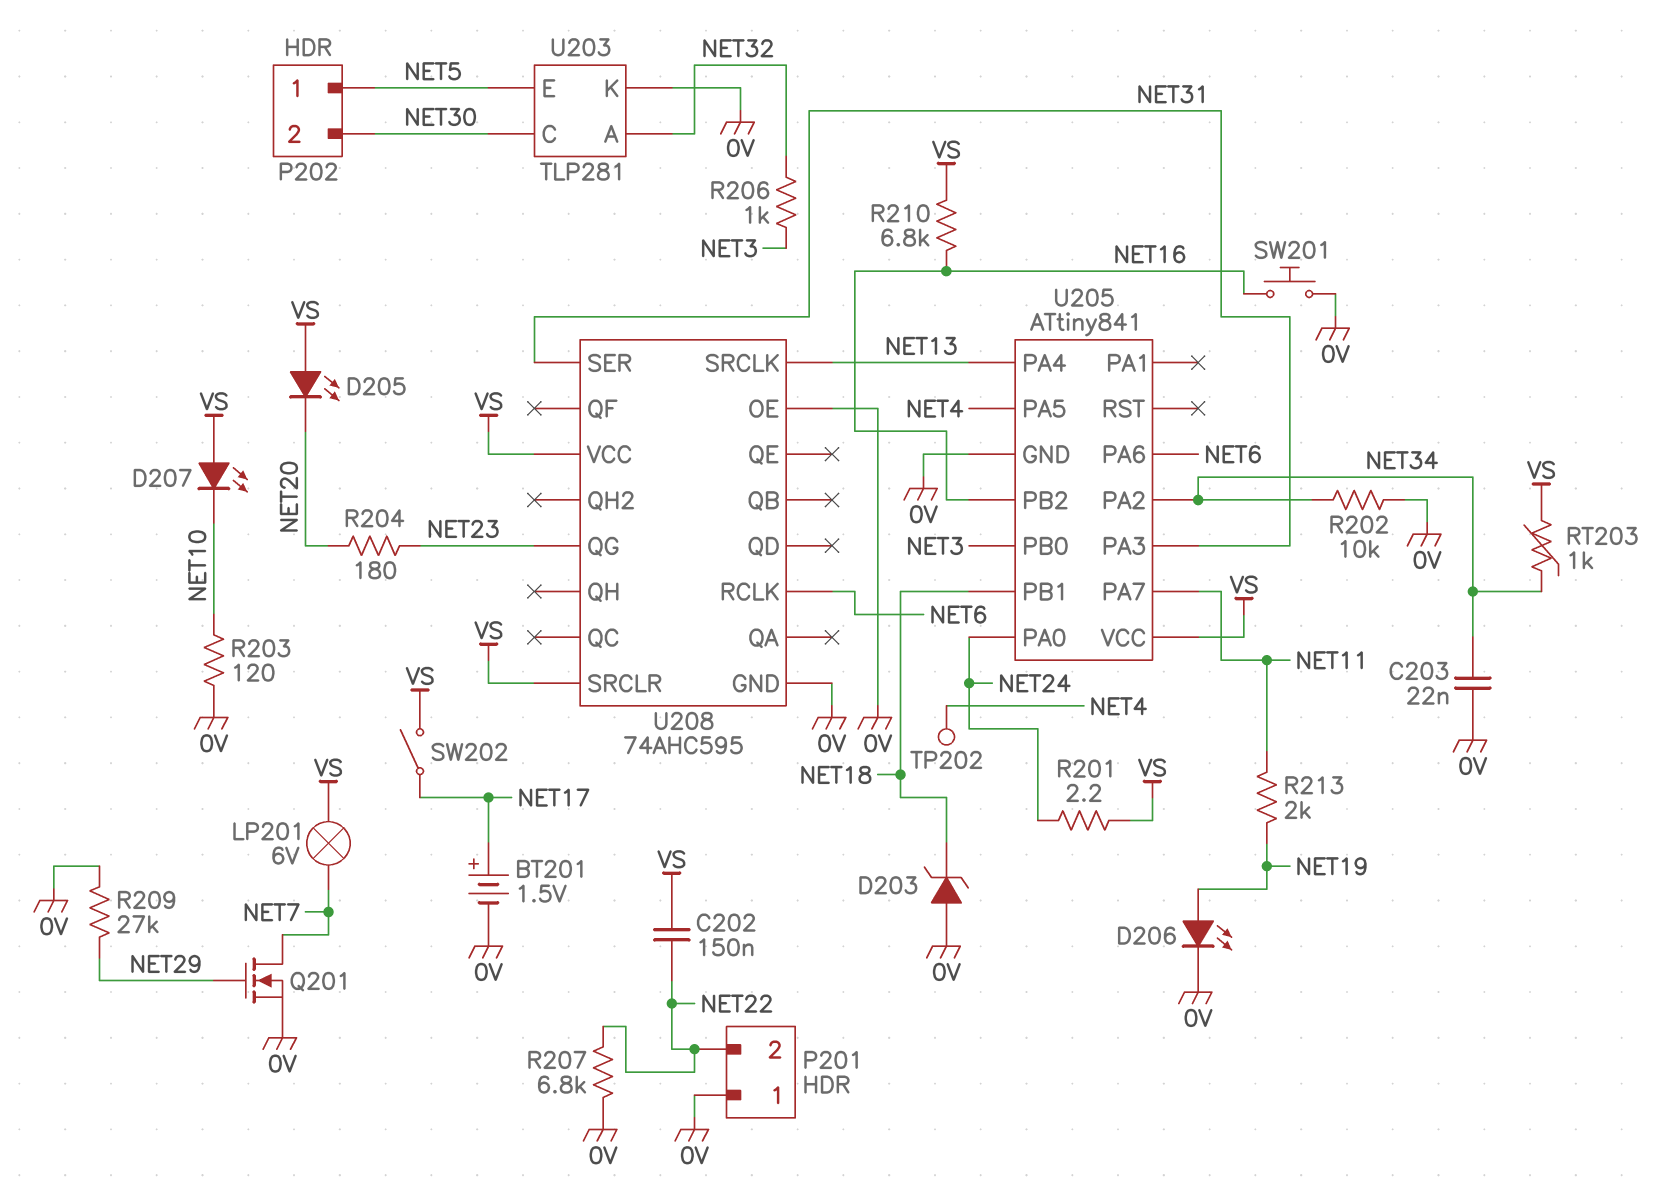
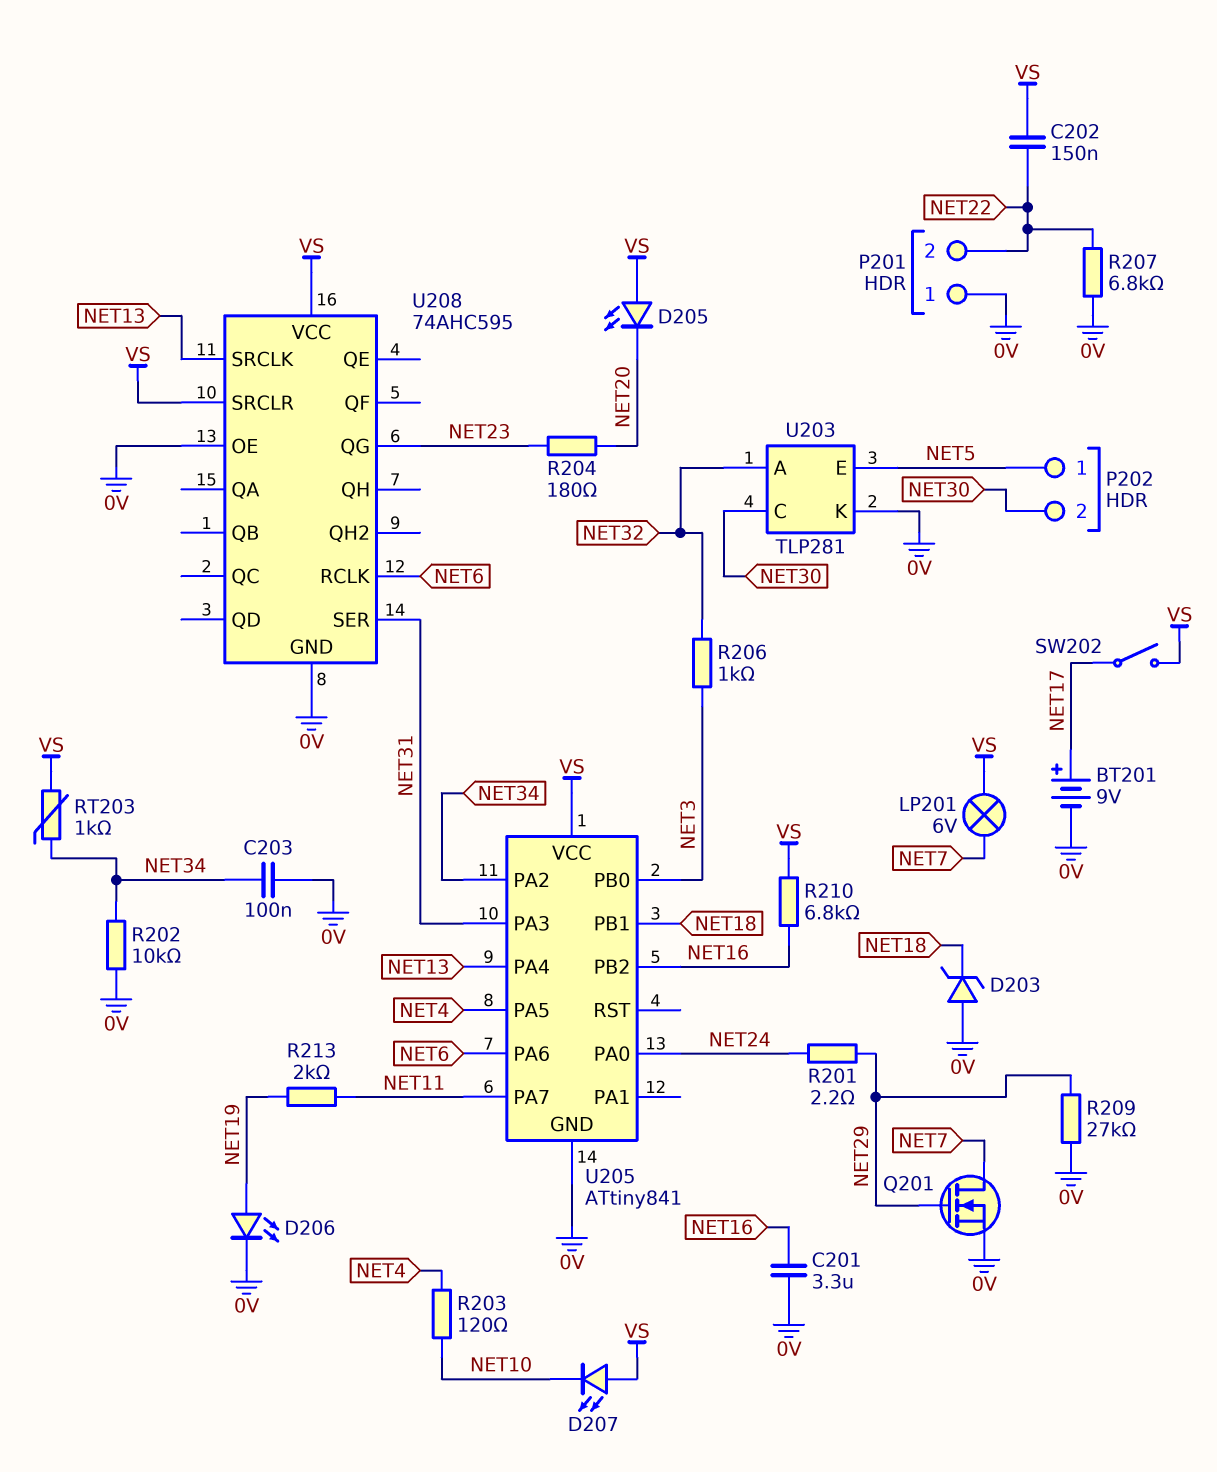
BT201: 1.5V (plus NET17, minus 0V) -> 9V (plus NET17, minus 0V)
C201: none -> 3.3uF (0V, NET16)
C203: 22nF (0V, NET34) -> 100nF (0V, NET34)
R201: 2.2 (NET24, VS) -> 2.2 (NET24, NET29)
R203: 120 (0V, NET10) -> 120 (NET4, NET10)
SW201: button (0V, NET16) -> none
TP202: test point (NET4) -> none

